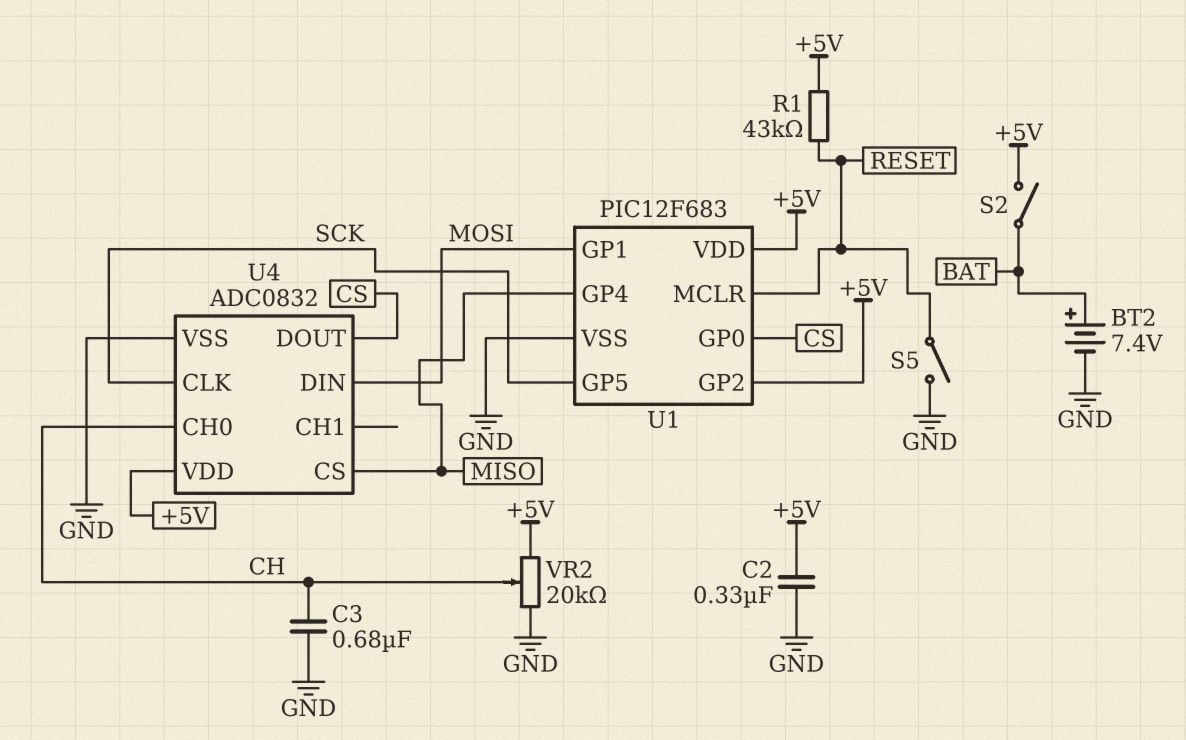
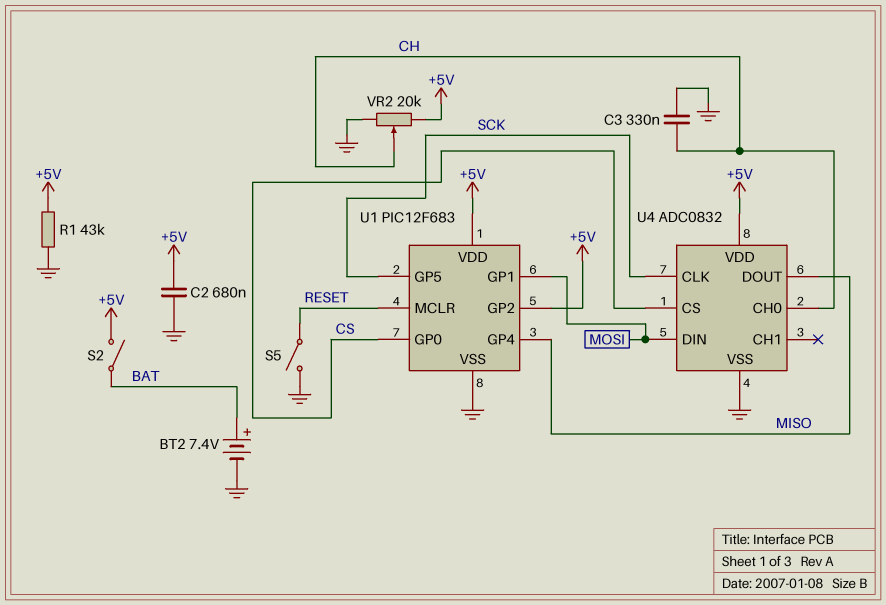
C2: 330nF (+5V, GND) -> 680nF (+5V, GND)
C3: 680nF (CH, GND) -> 330nF (CH, GND)
R1: 43k (+5V, RESET) -> 43k (+5V, GND)
U4 pin CS: MISO -> CS
U4 pin DOUT: CS -> MISO

